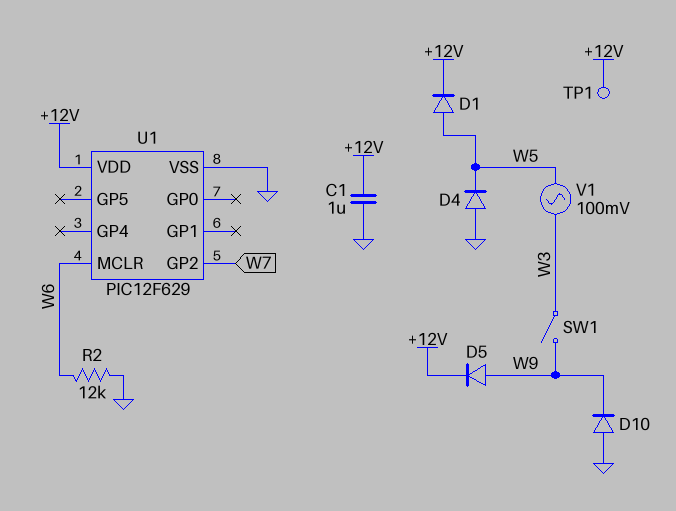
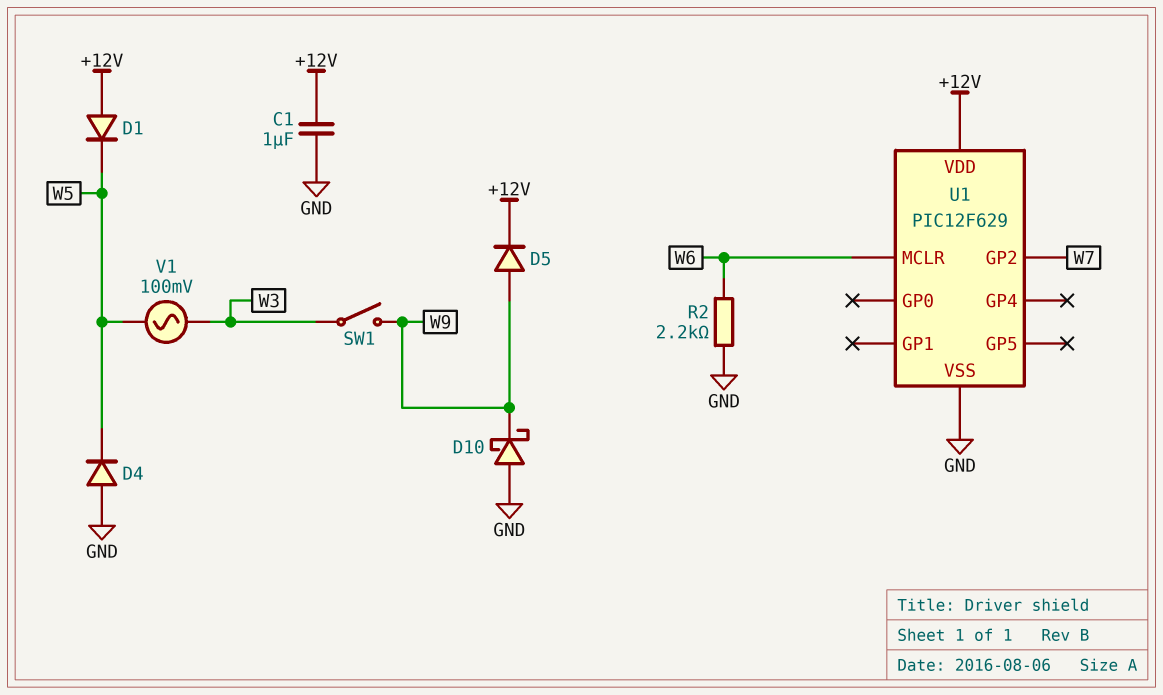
D1: diode (A W5, K +12V) -> diode (A +12V, K W5)
D10: diode (A GND, K W9) -> schottky (A GND, K W9)
R2: 12k (GND, W6) -> 2.2k (GND, W6)
TP1: test point (+12V) -> none

